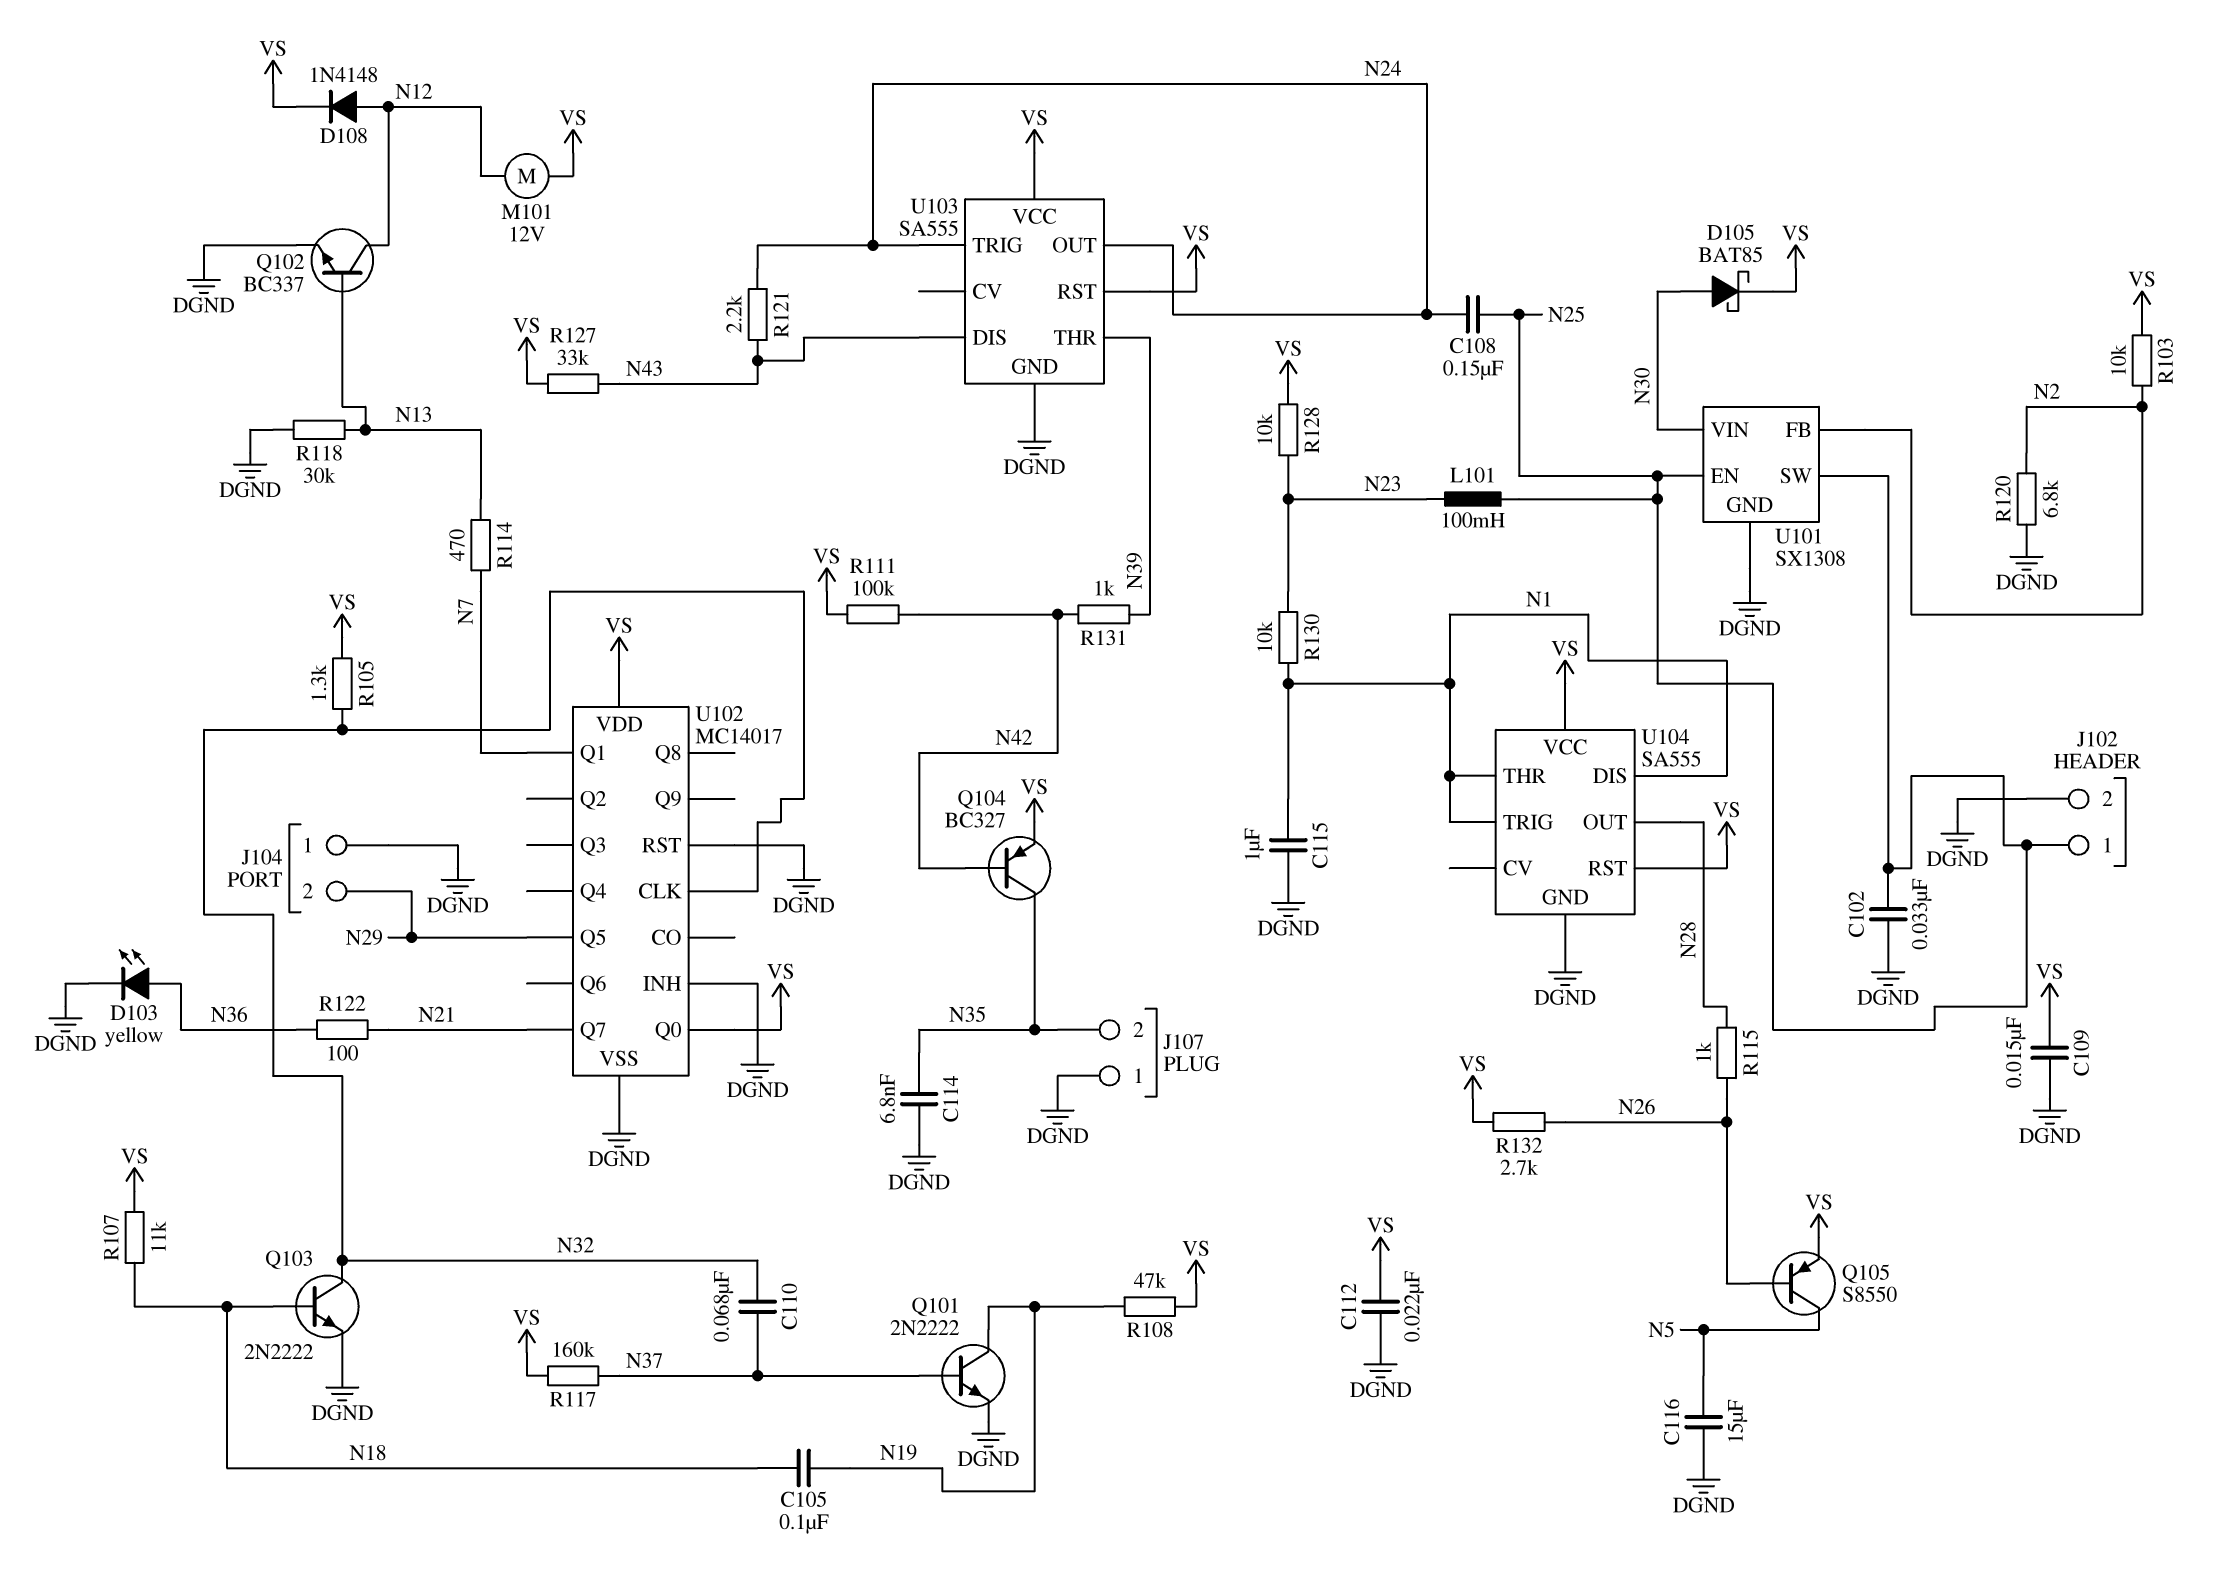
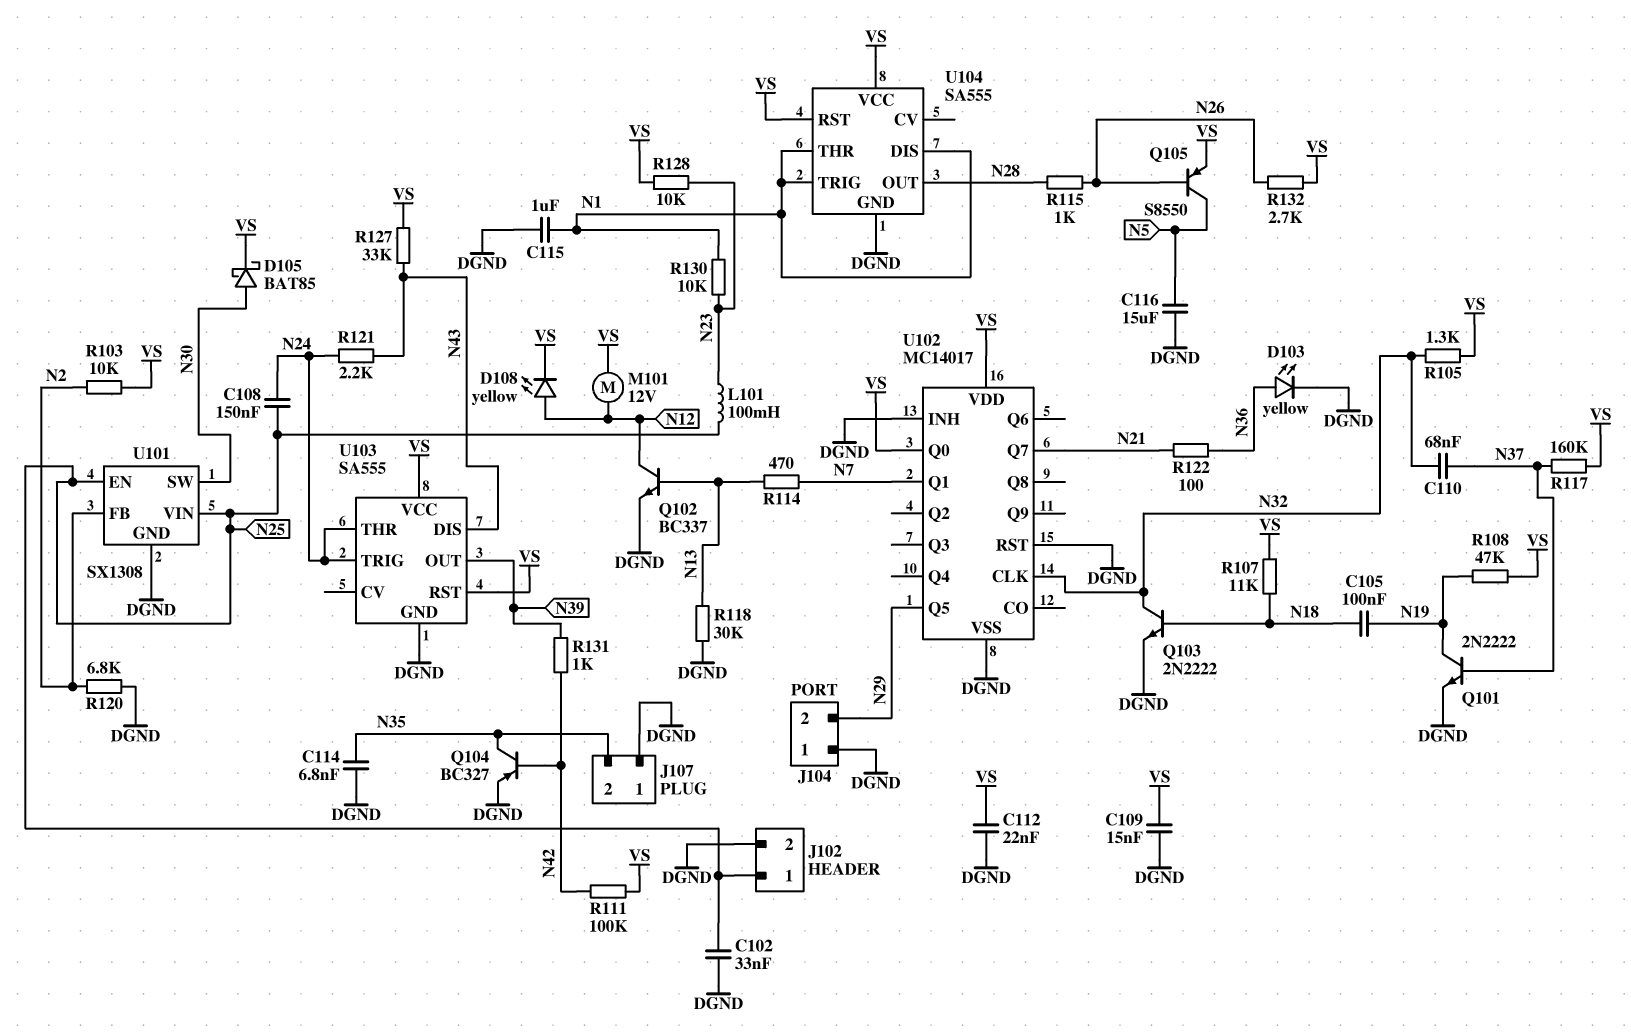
D108: diode 1N4148 (A N12, K VS) -> LED yellow (A N12, K VS)
Q104: PNP BC327 (B N42, C N35, E VS) -> PNP BC327 (B N42, C N35, E DGND)
U101 pin SW: N25 -> N30
U101 pin VIN: N30 -> N25
U103 pin OUT: N24 -> N39
U103 pin THR: N39 -> N24

